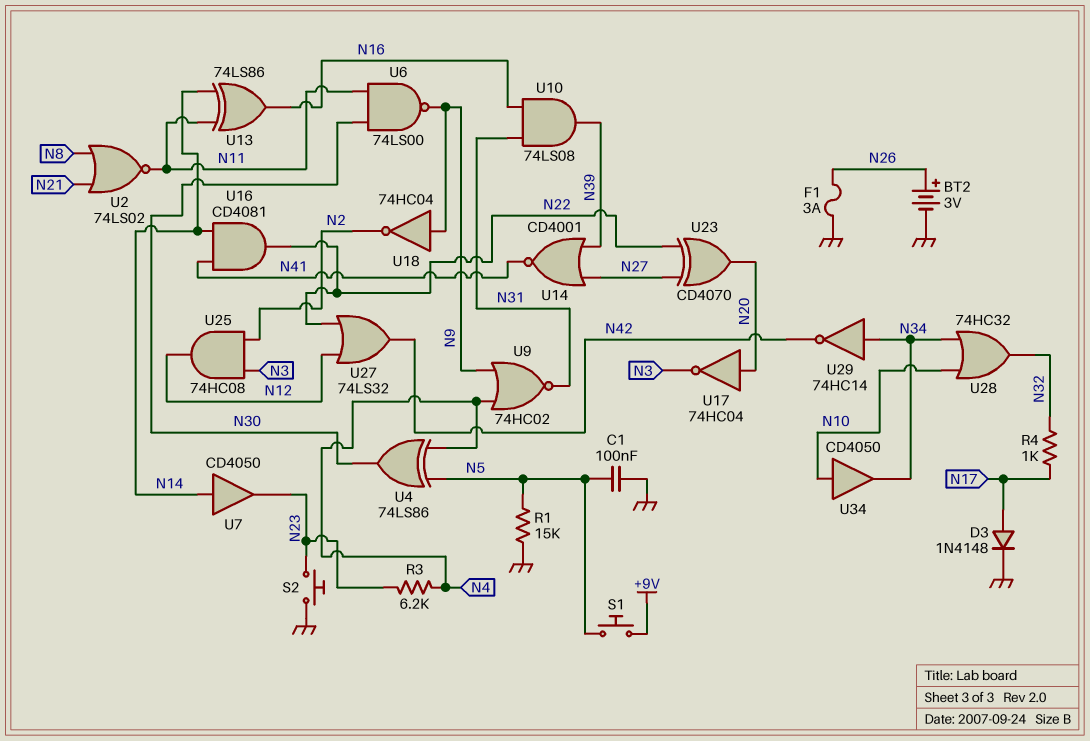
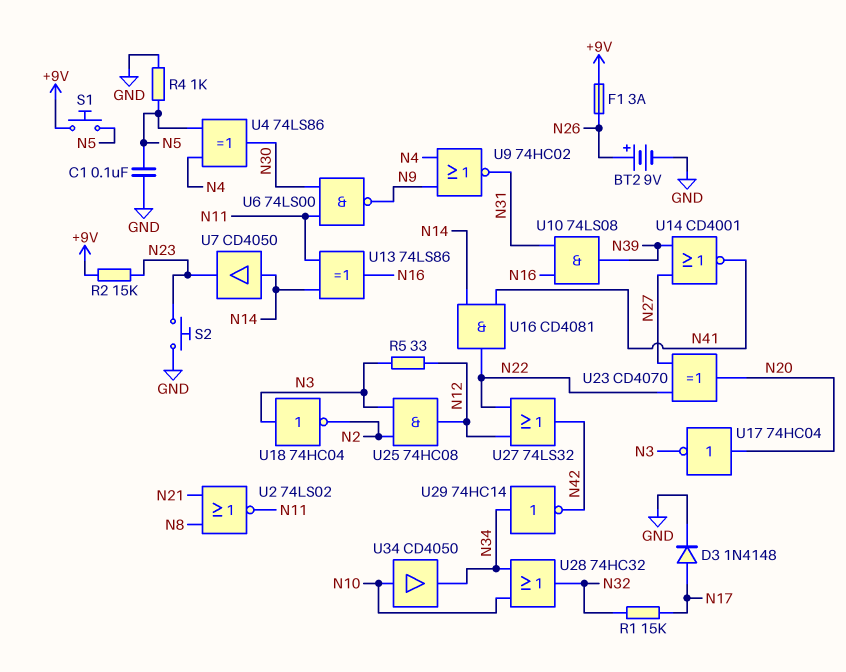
BT2: 3V (plus N26, minus GND) -> 9V (plus N26, minus GND)
F1: 3A (GND, N26) -> 3A (+9V, N26)
R1: 15k (GND, N5) -> 15k (N17, N32)
R2: none -> 15k (+9V, N23)
R3: 6.2k (N4, N23) -> none
R4: 1k (N17, N32) -> 1k (GND, N5)
R5: none -> 33 (N3, N12)
U18: NOT 74HC04 (in N9, out N2) -> NOT 74HC04 (in N3, out N2)

